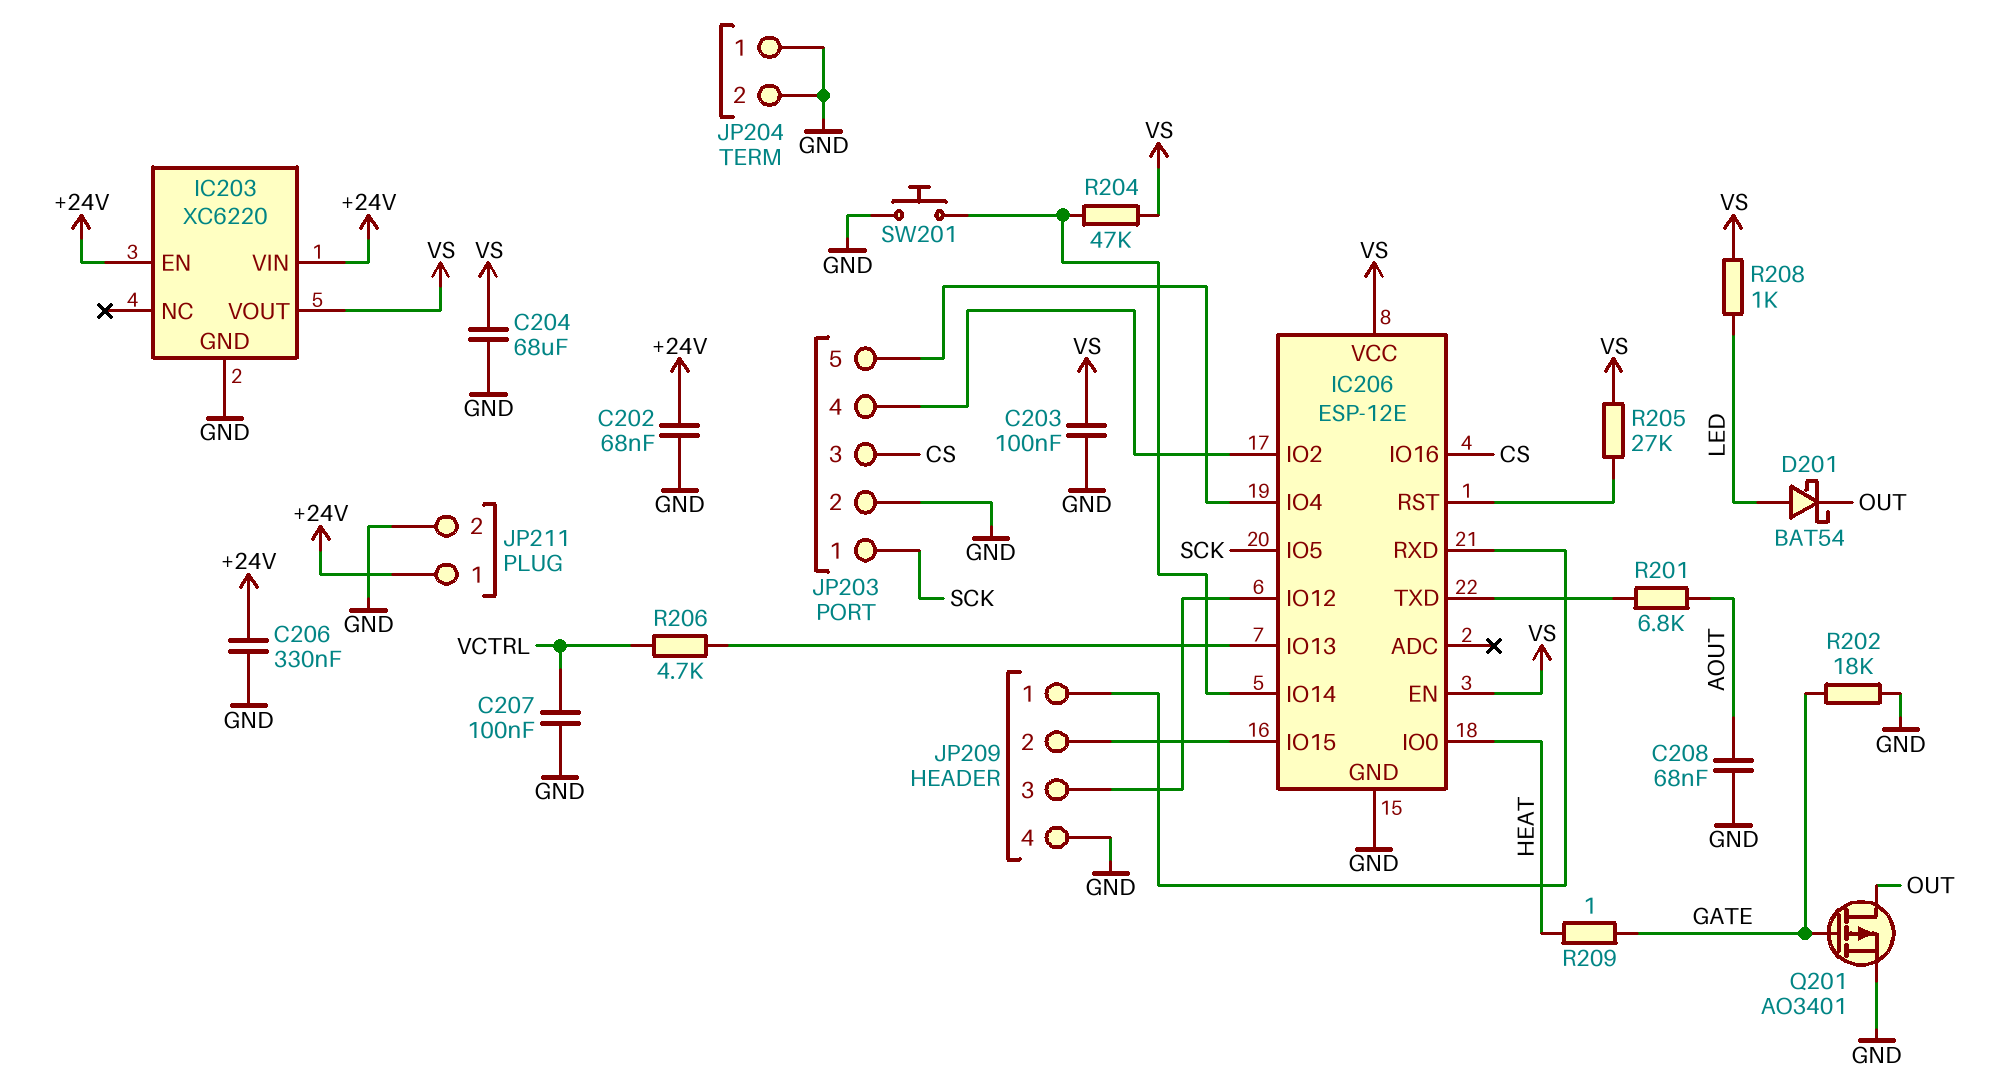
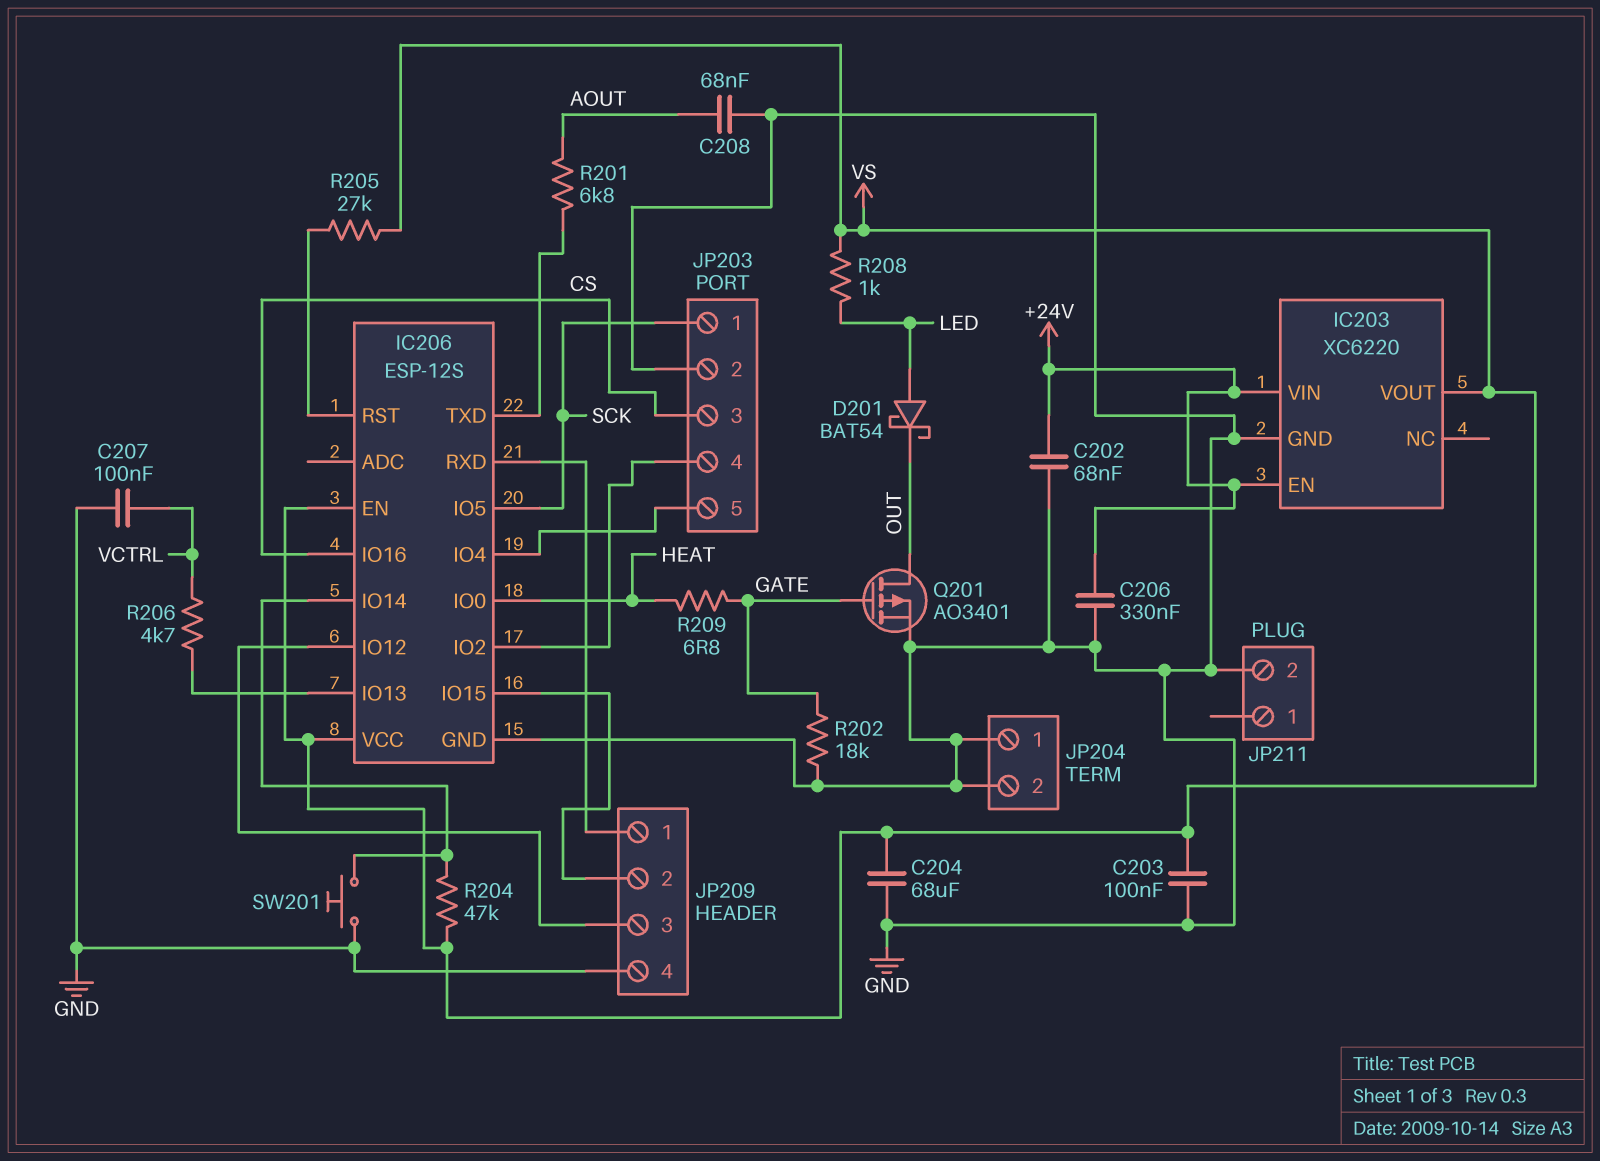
IC206: ESP-12E -> ESP-12S
JP211 pin 1: +24V -> none
R209: 1 (GATE, HEAT) -> 6.8 (GATE, HEAT)

